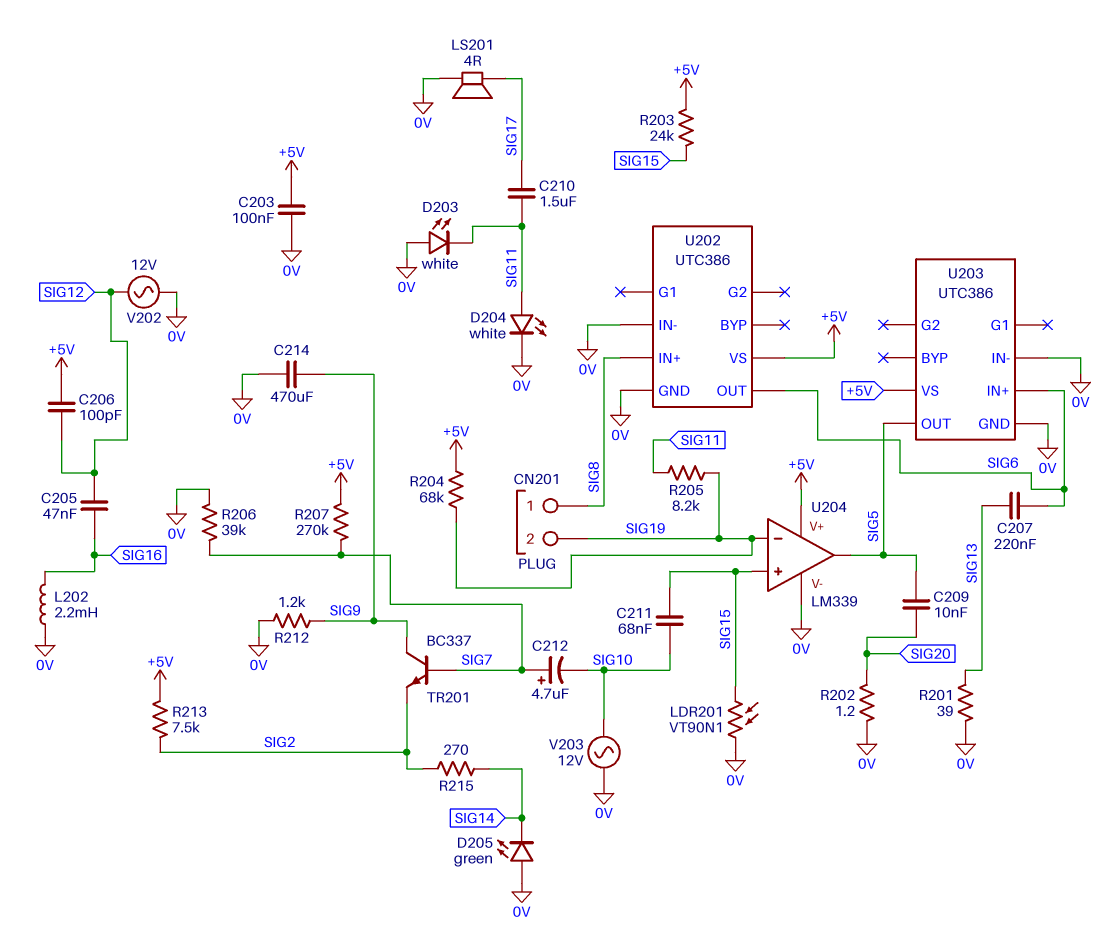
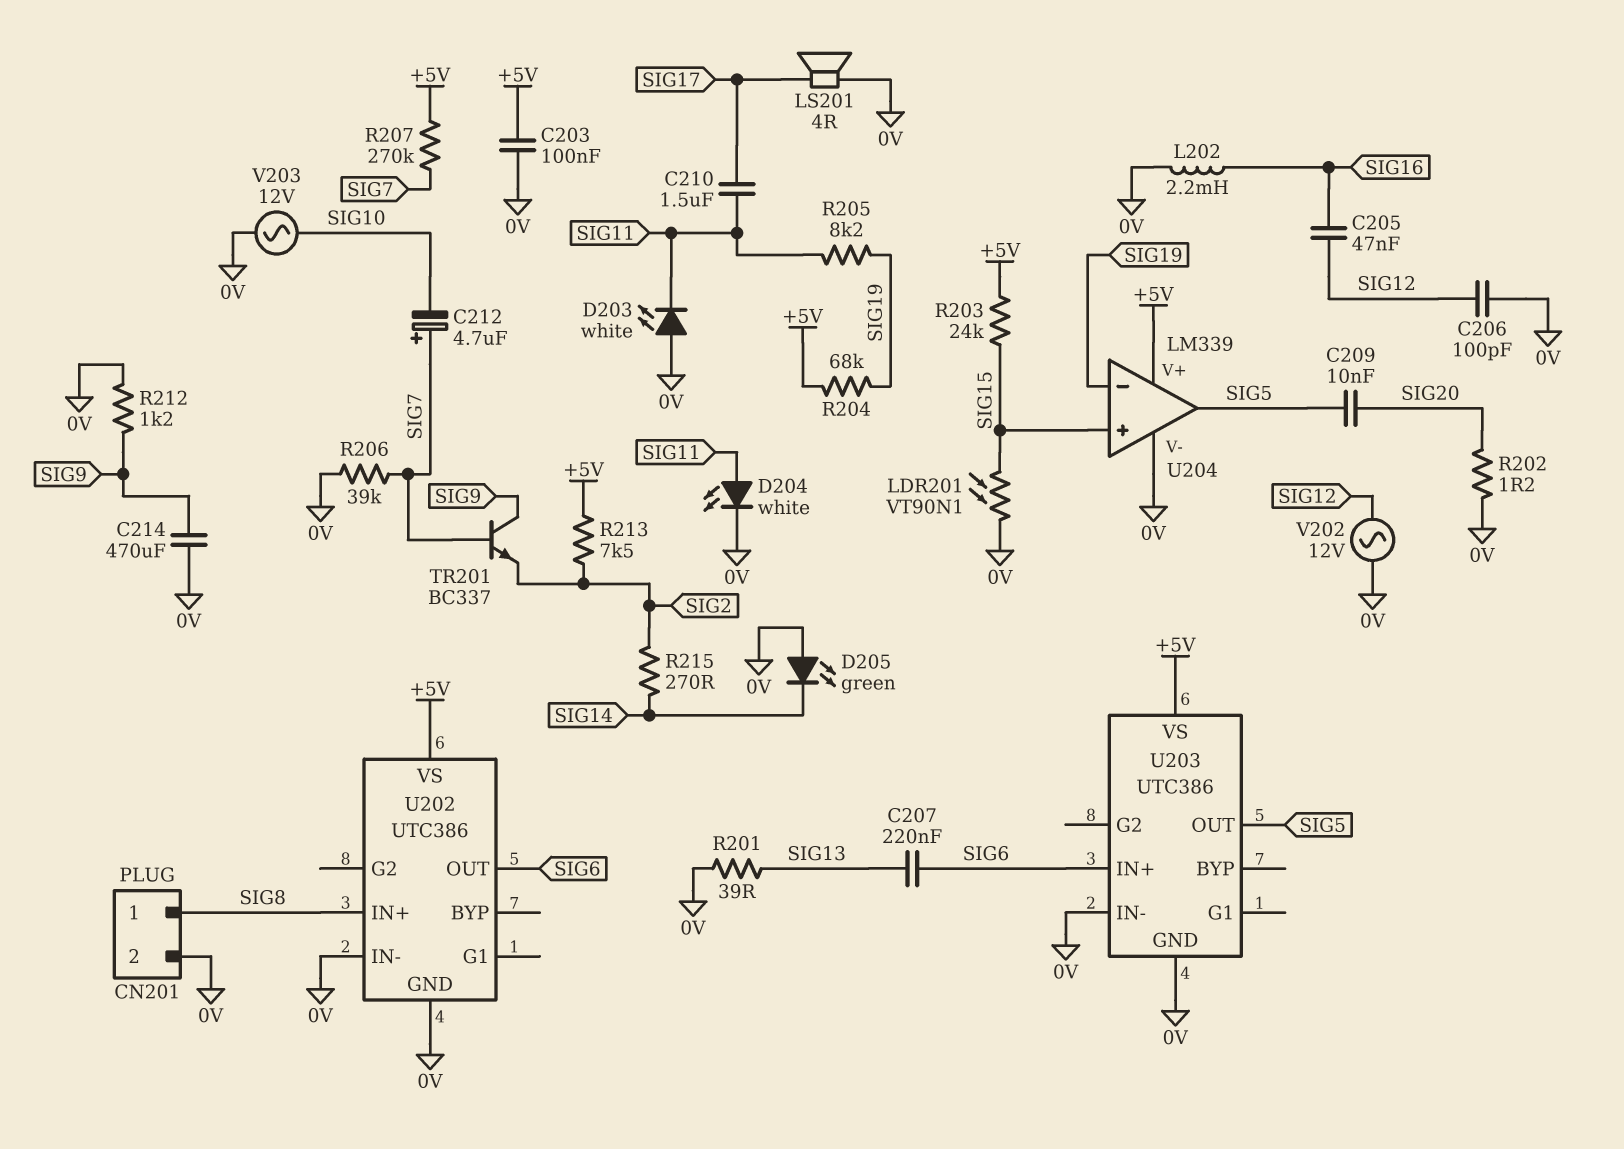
C206: 100pF (+5V, SIG12) -> 100pF (0V, SIG12)
C211: 68nF (SIG10, SIG15) -> none
CN201 pin 2: SIG19 -> 0V

